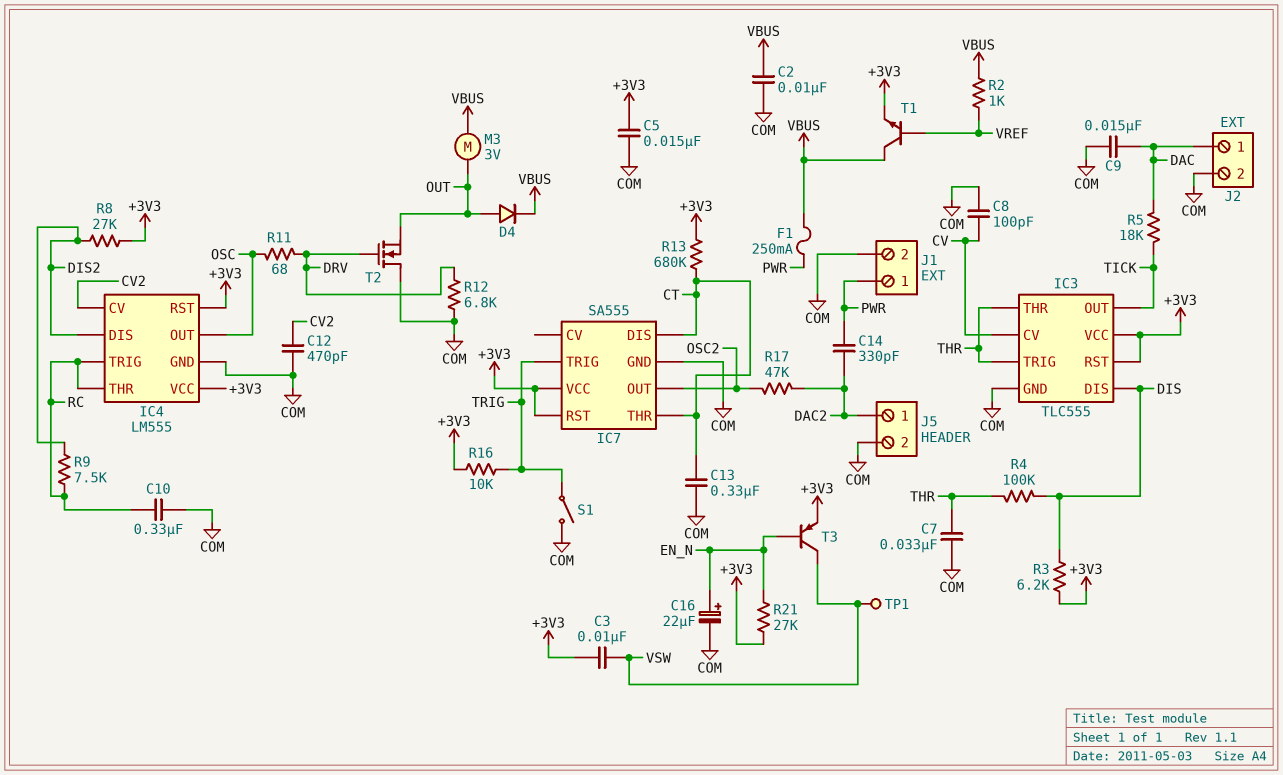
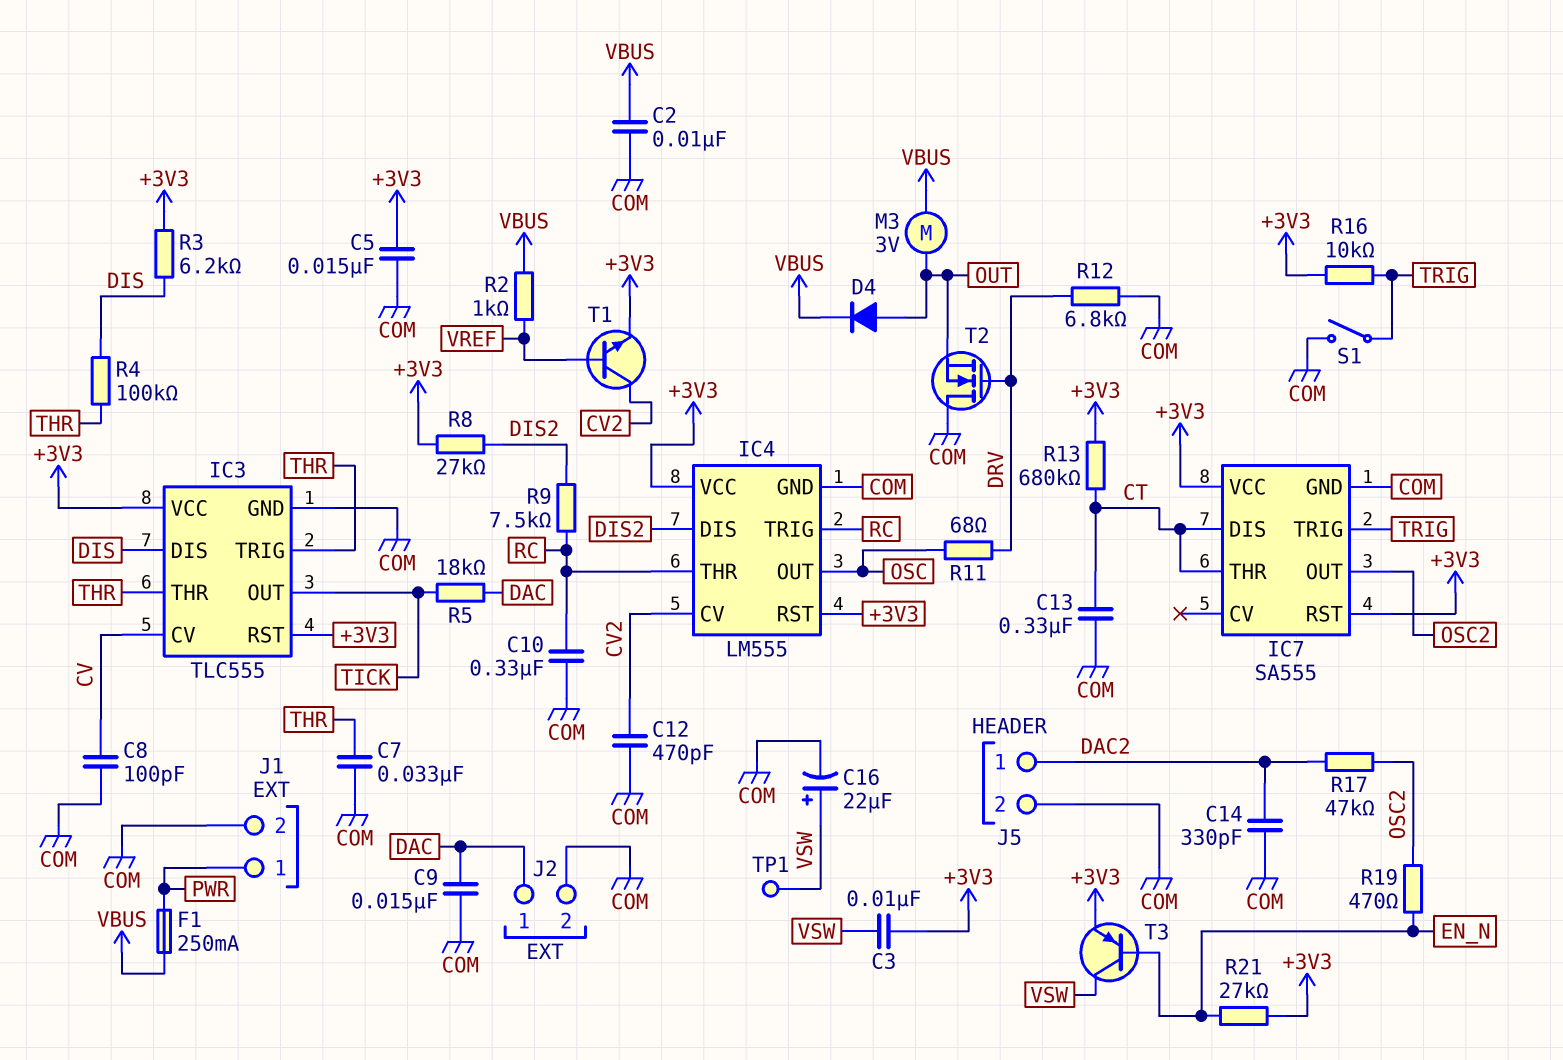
C14: 330pF (DAC2, PWR) -> 330pF (COM, DAC2)
C16: 22uF (plus EN_N, minus COM) -> 22uF (plus VSW, minus COM)
R19: none -> 470 (EN_N, OSC2)
T1: NPN (B VREF, C VBUS, E +3V3) -> NPN (B VREF, C CV2, E +3V3)

